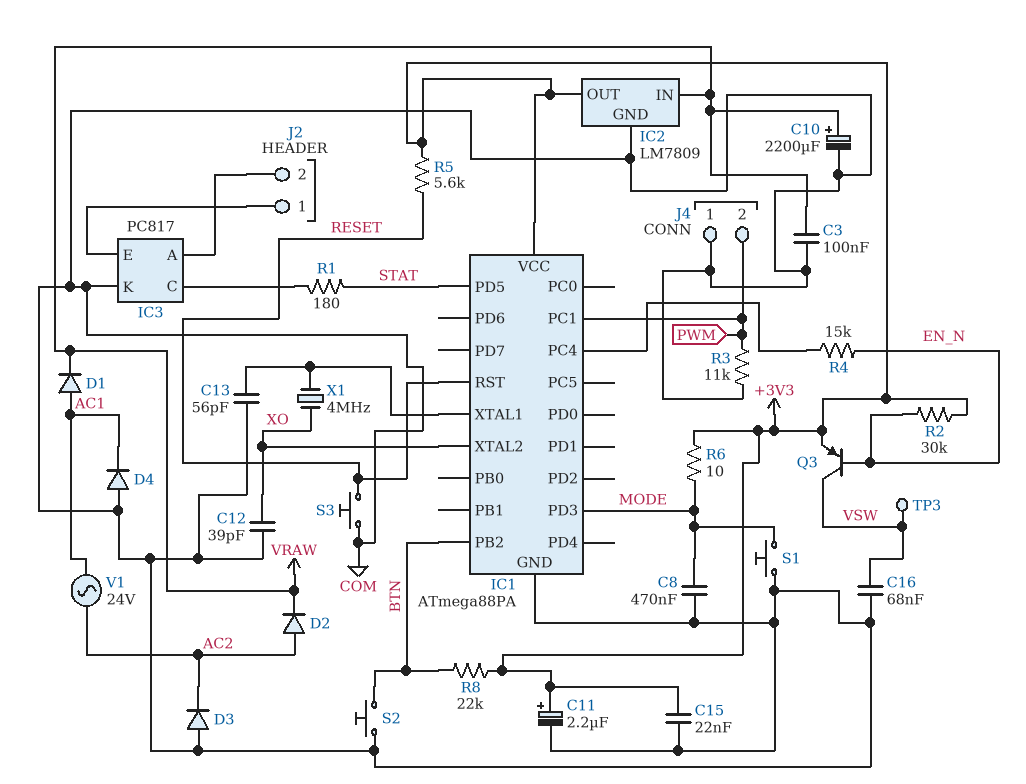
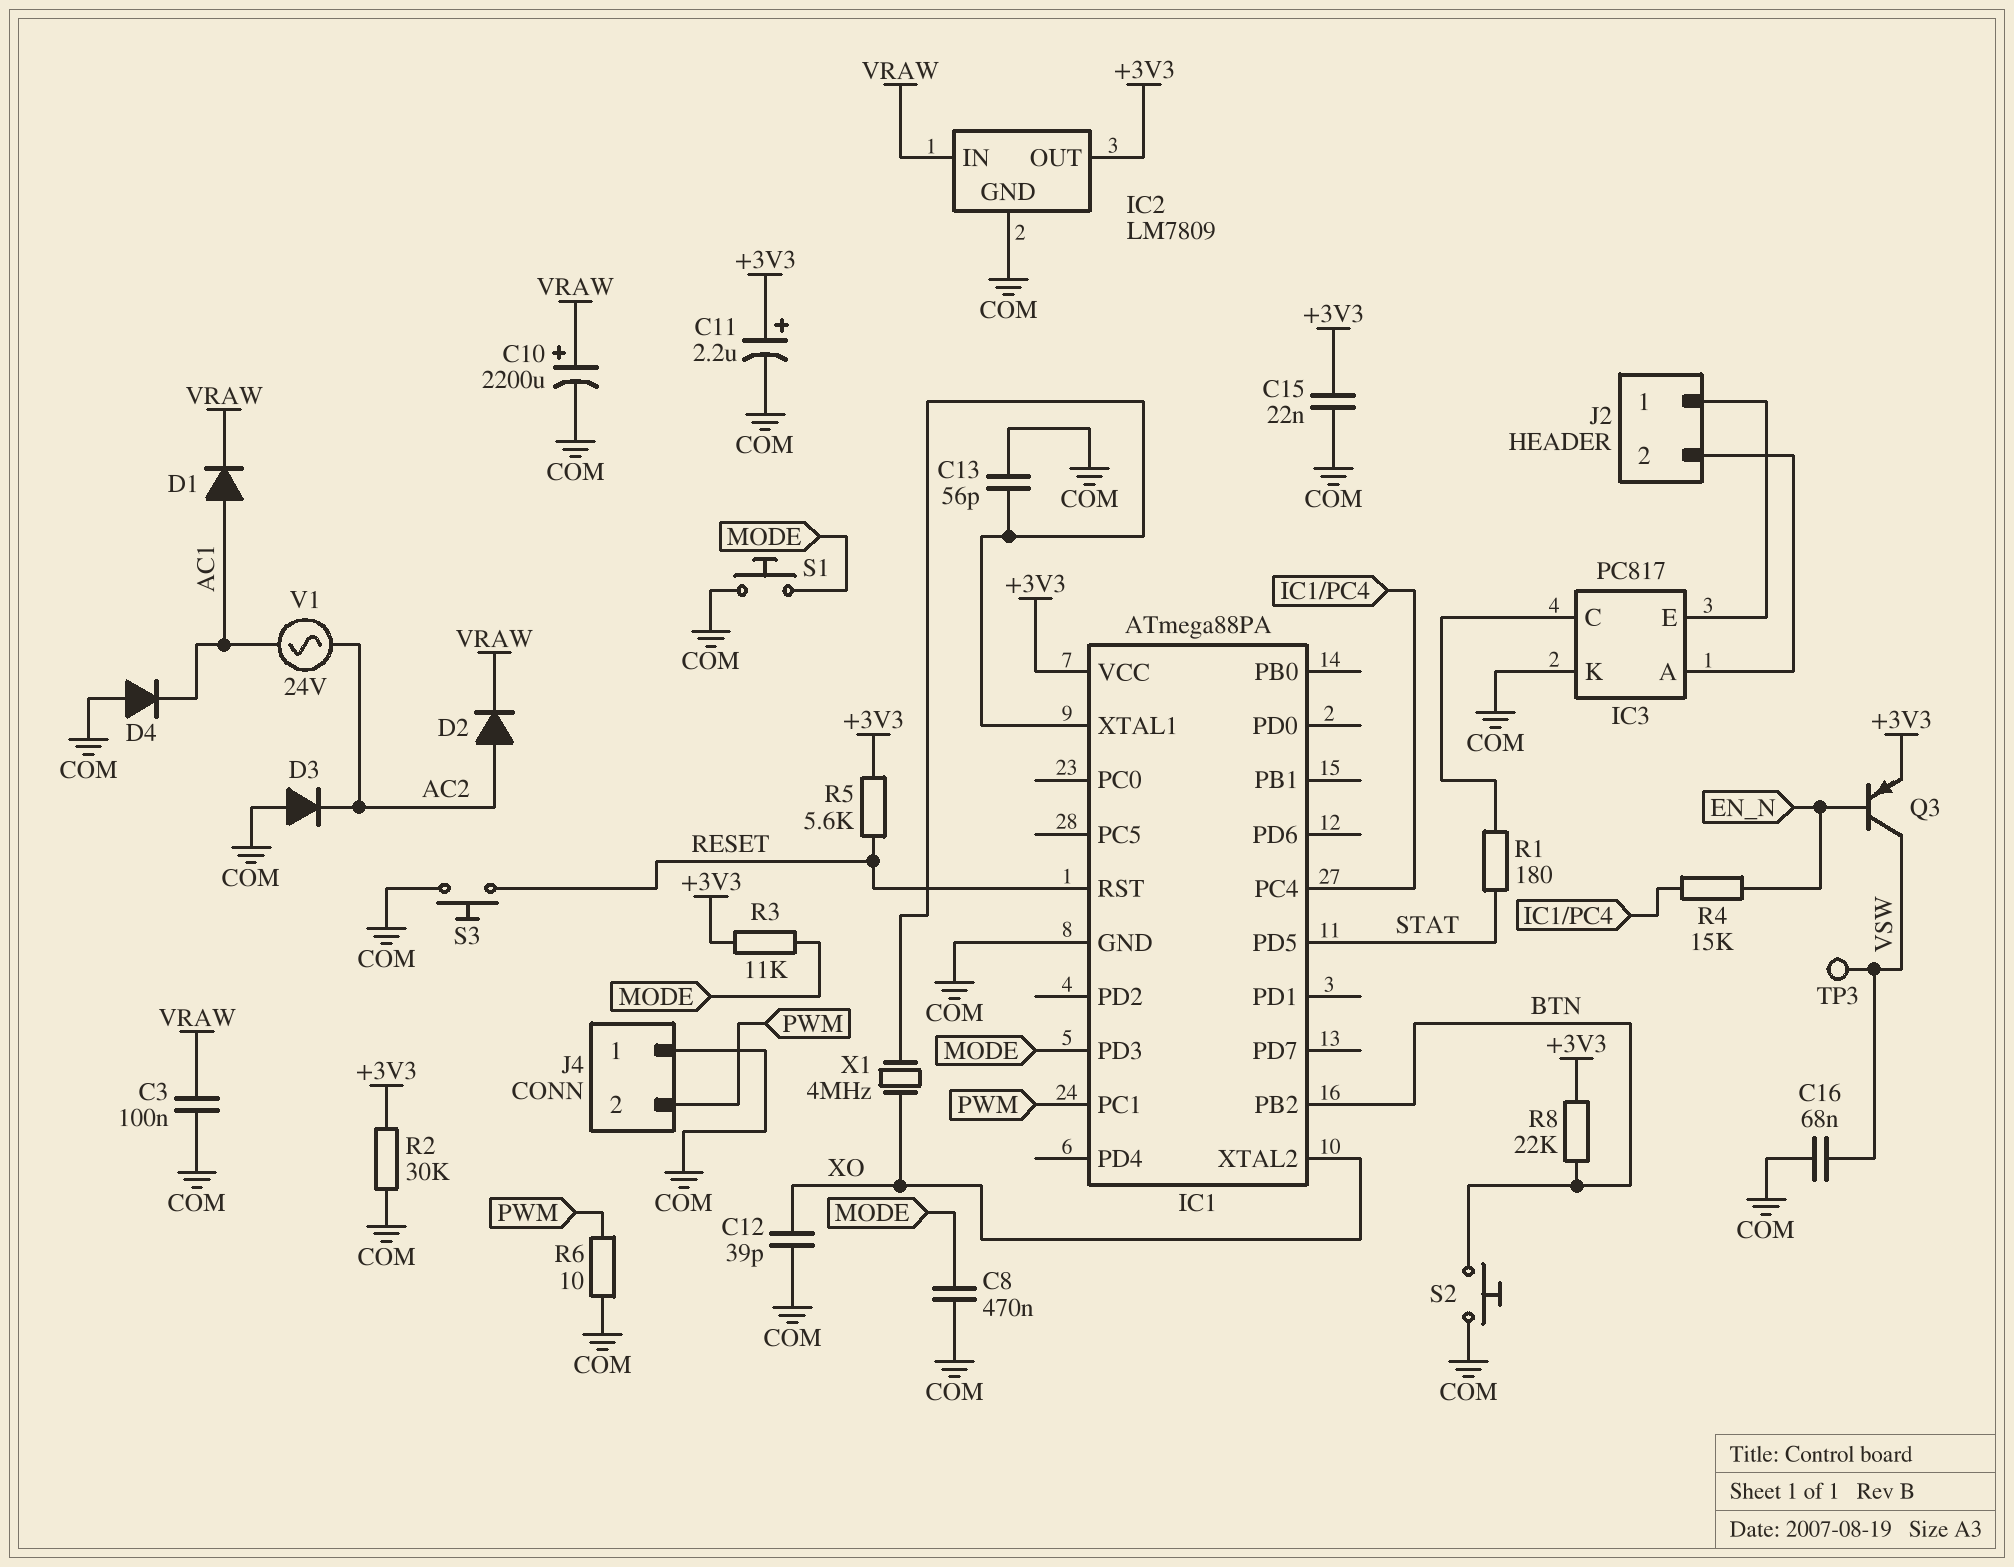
R2: 30k (+3V3, EN_N) -> 30k (+3V3, COM)
R3: 11k (COM, PWM) -> 11k (+3V3, MODE)
R6: 10 (+3V3, MODE) -> 10 (COM, PWM)

